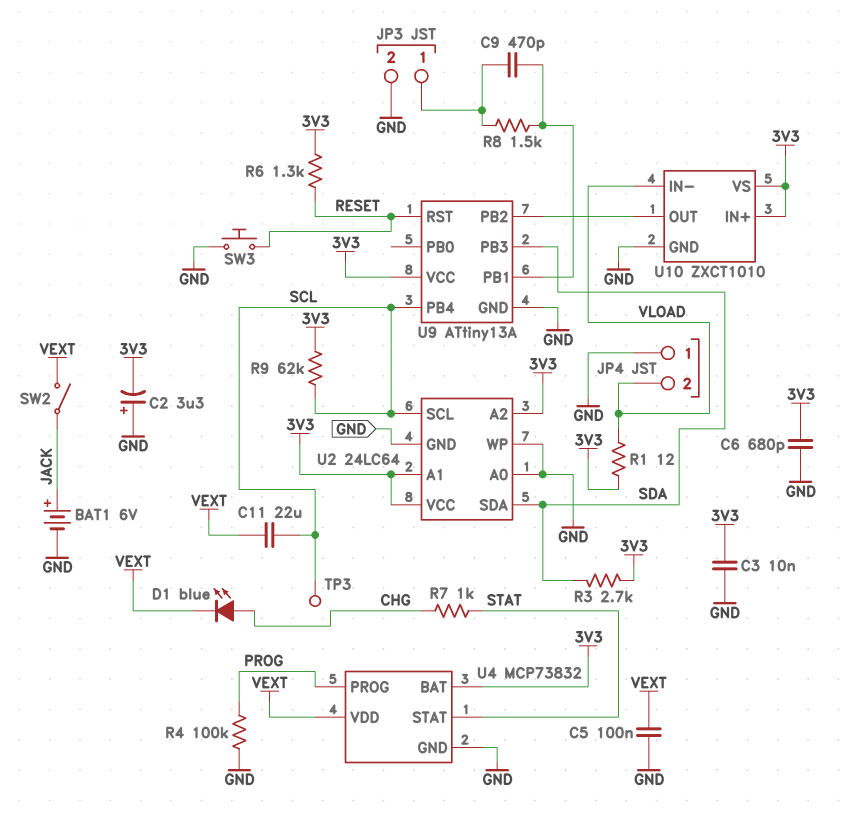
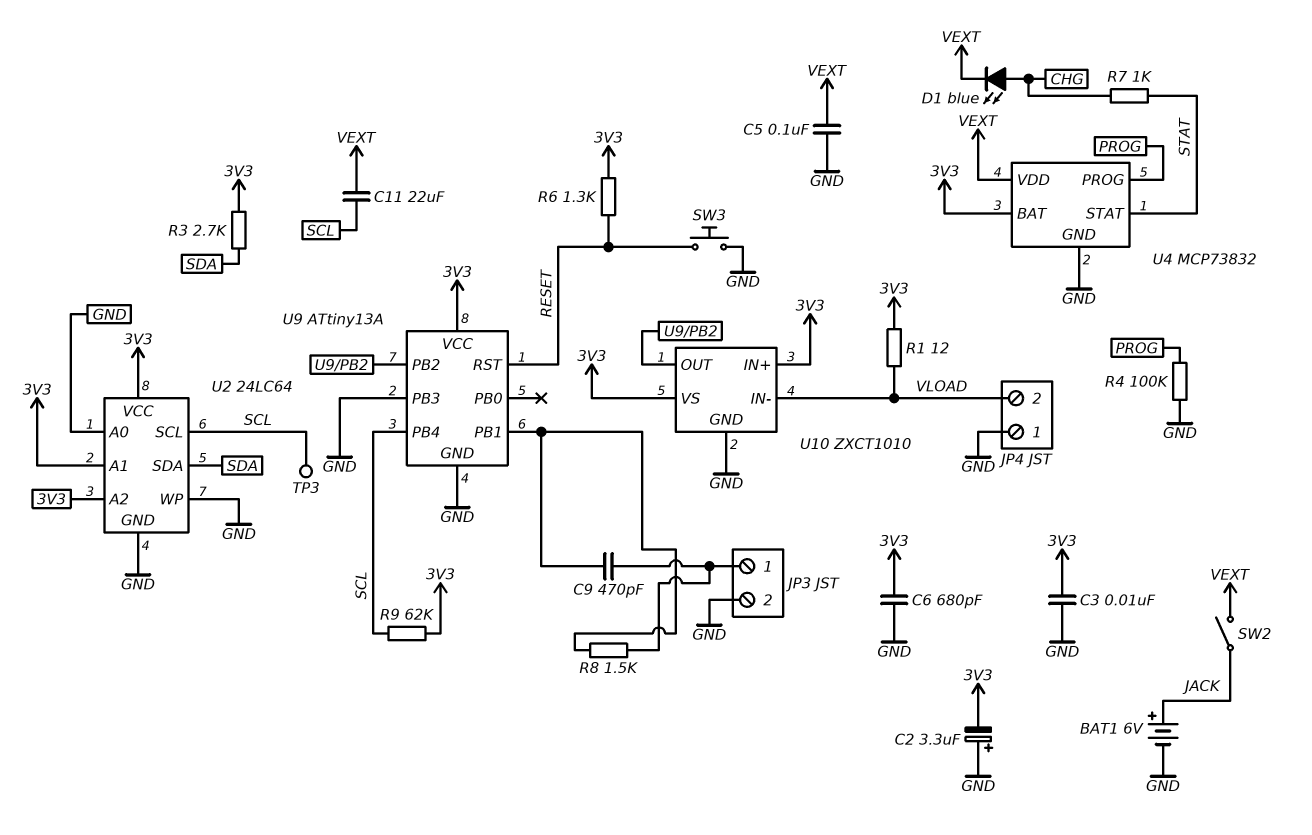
U9 pin PB3: SDA -> GND

